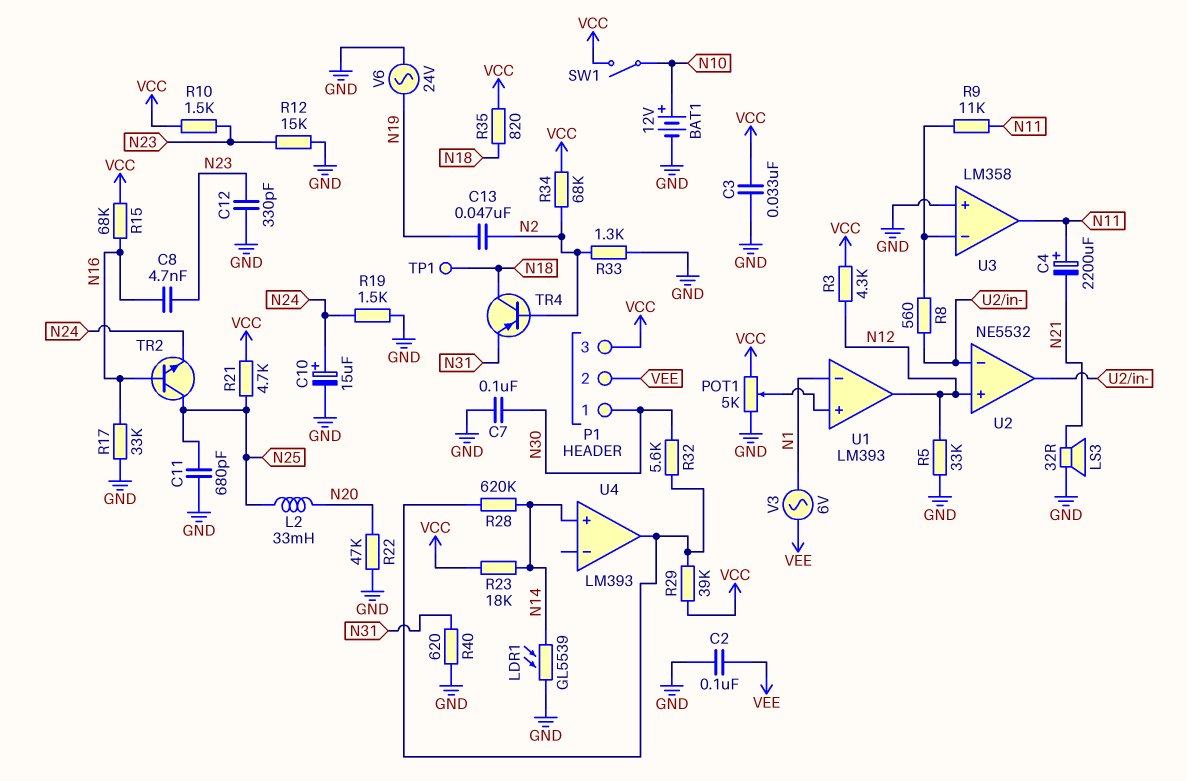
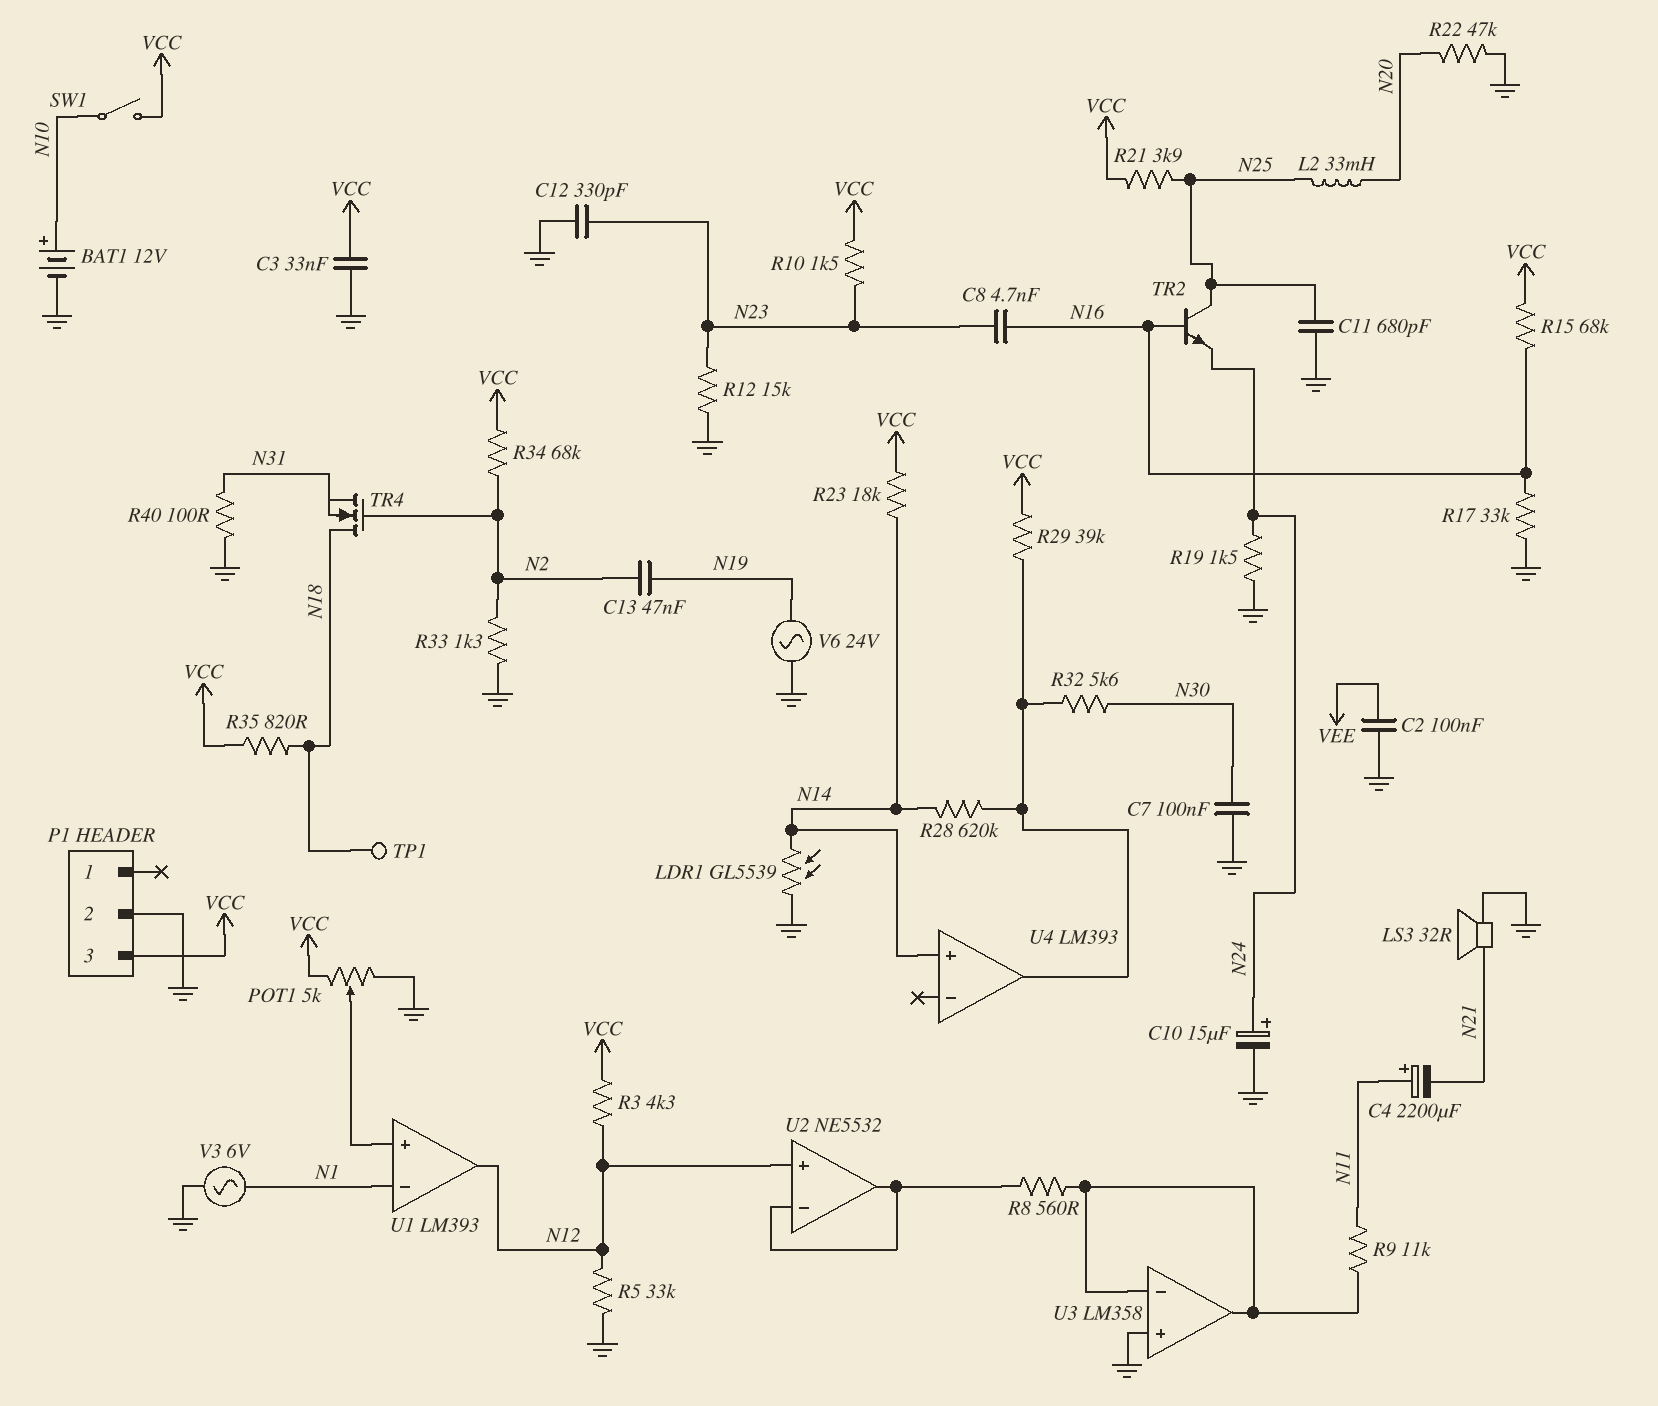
P1 pin 1: N30 -> none
P1 pin 2: VEE -> GND
R21: 4.7k (N25, VCC) -> 3.9k (N25, VCC)
R40: 620 (GND, N31) -> 100 (GND, N31)
TR4: PNP (B N2, C N18, E N31) -> NMOS (G N2, D N18, S N31)
U3 pin out: N11 -> U3/in-
V3: AC 6V (N1, VEE) -> AC 6V (GND, N1)

